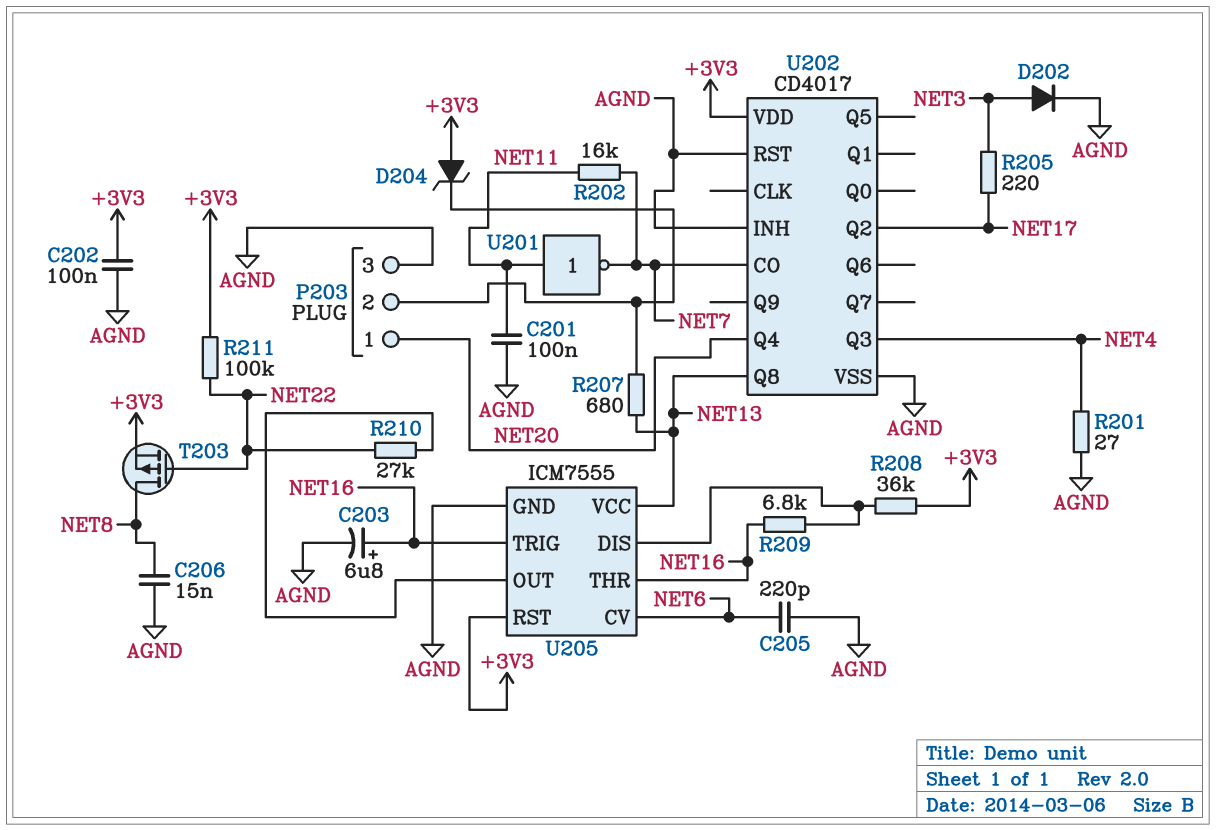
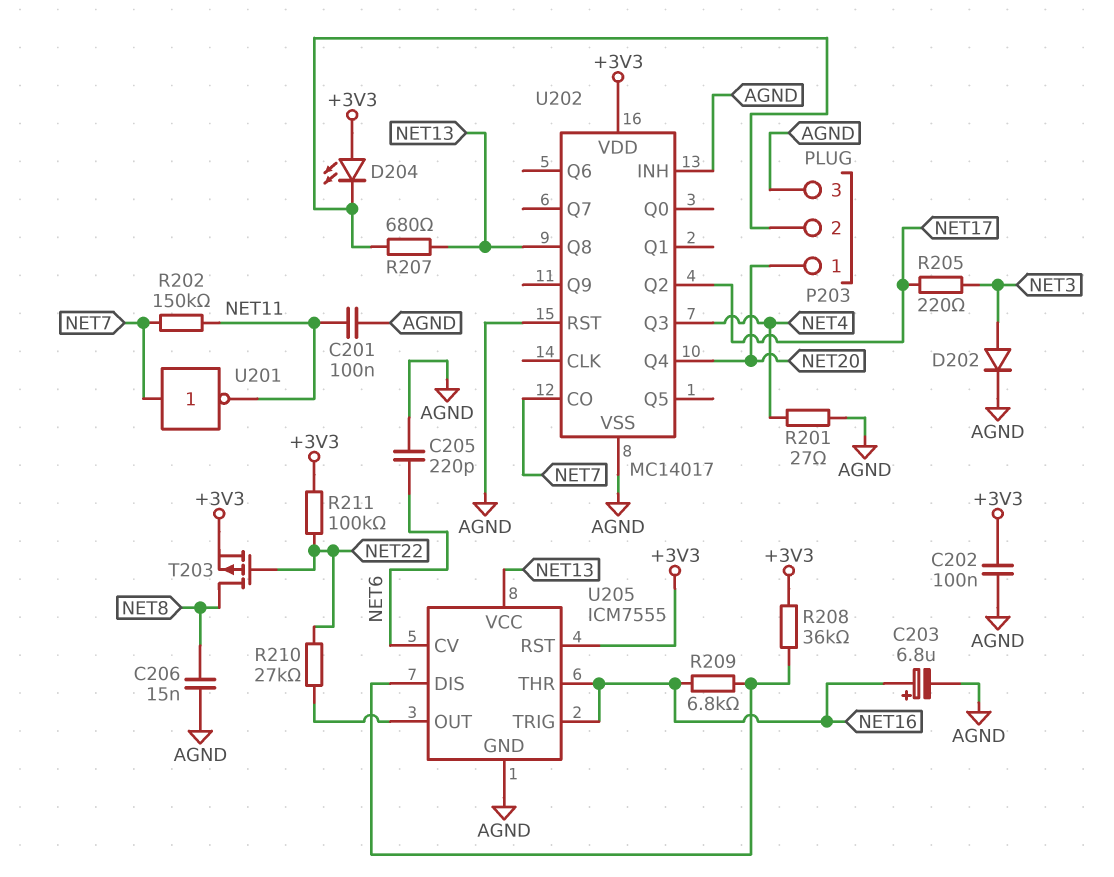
D204: zener (A +3V3, K P203/2) -> LED (A +3V3, K P203/2)
R202: 16k (NET7, NET11) -> 150k (NET7, NET11)
U201: NOT (in NET11, out NET7) -> NOT (in NET7, out NET11)
U202: CD4017 -> MC14017

